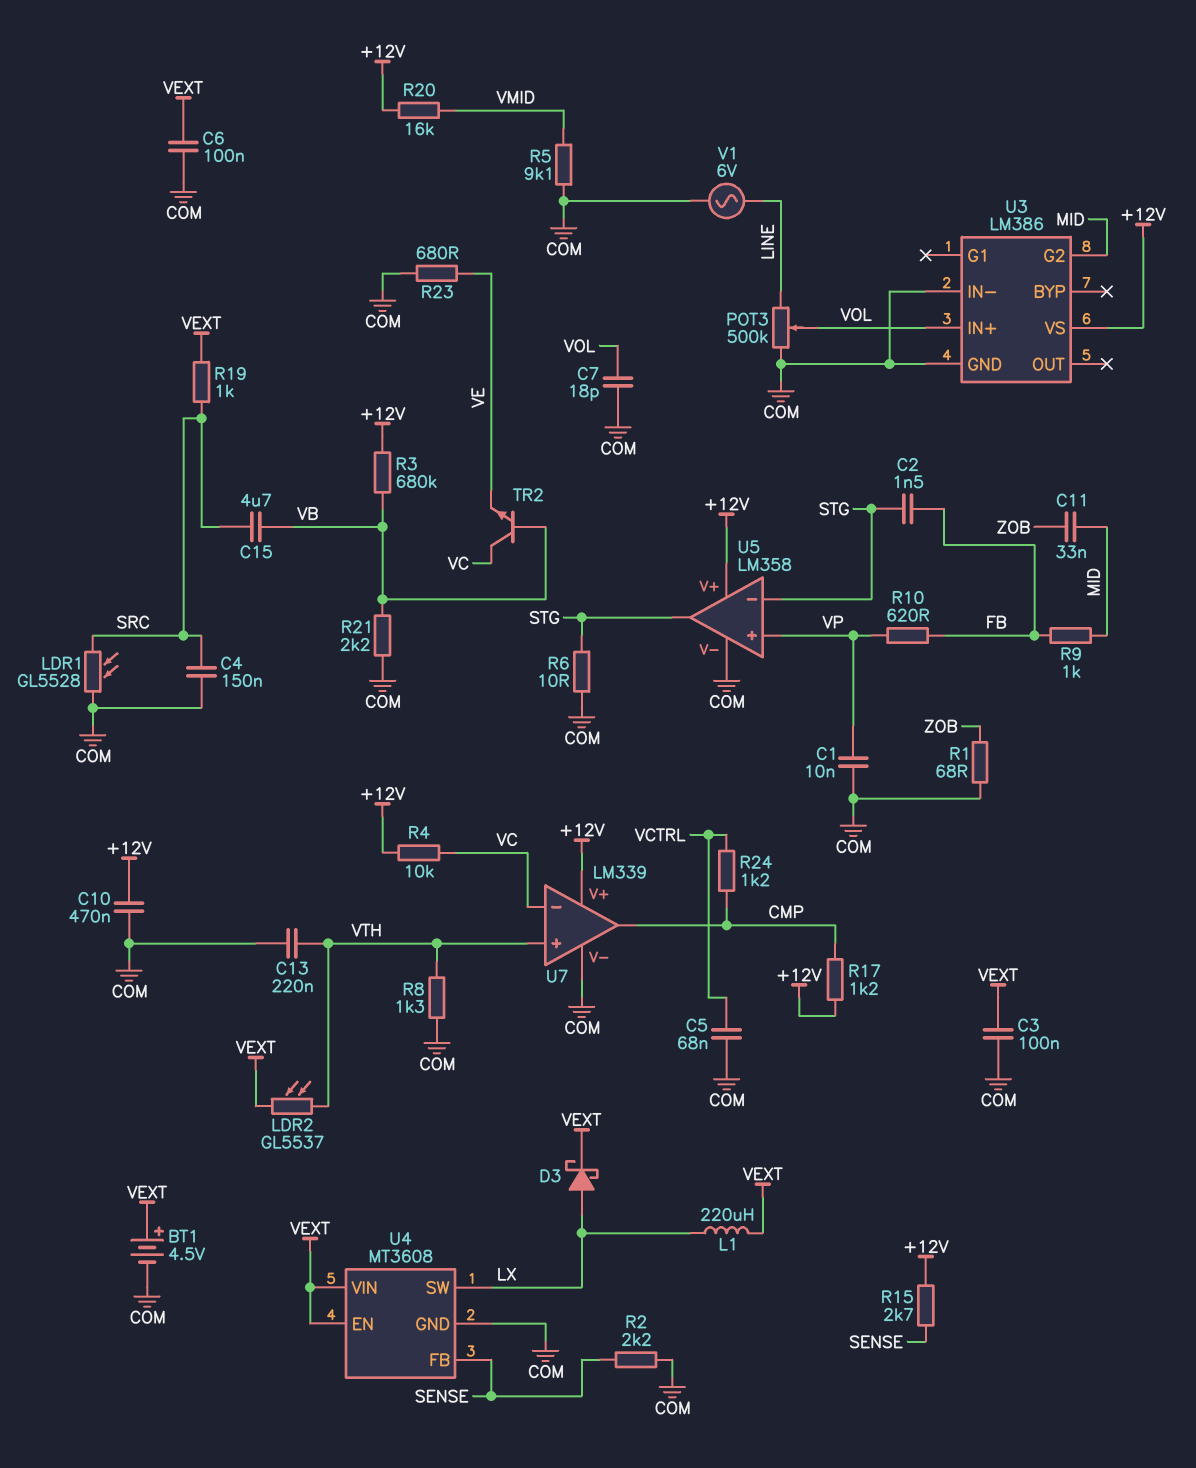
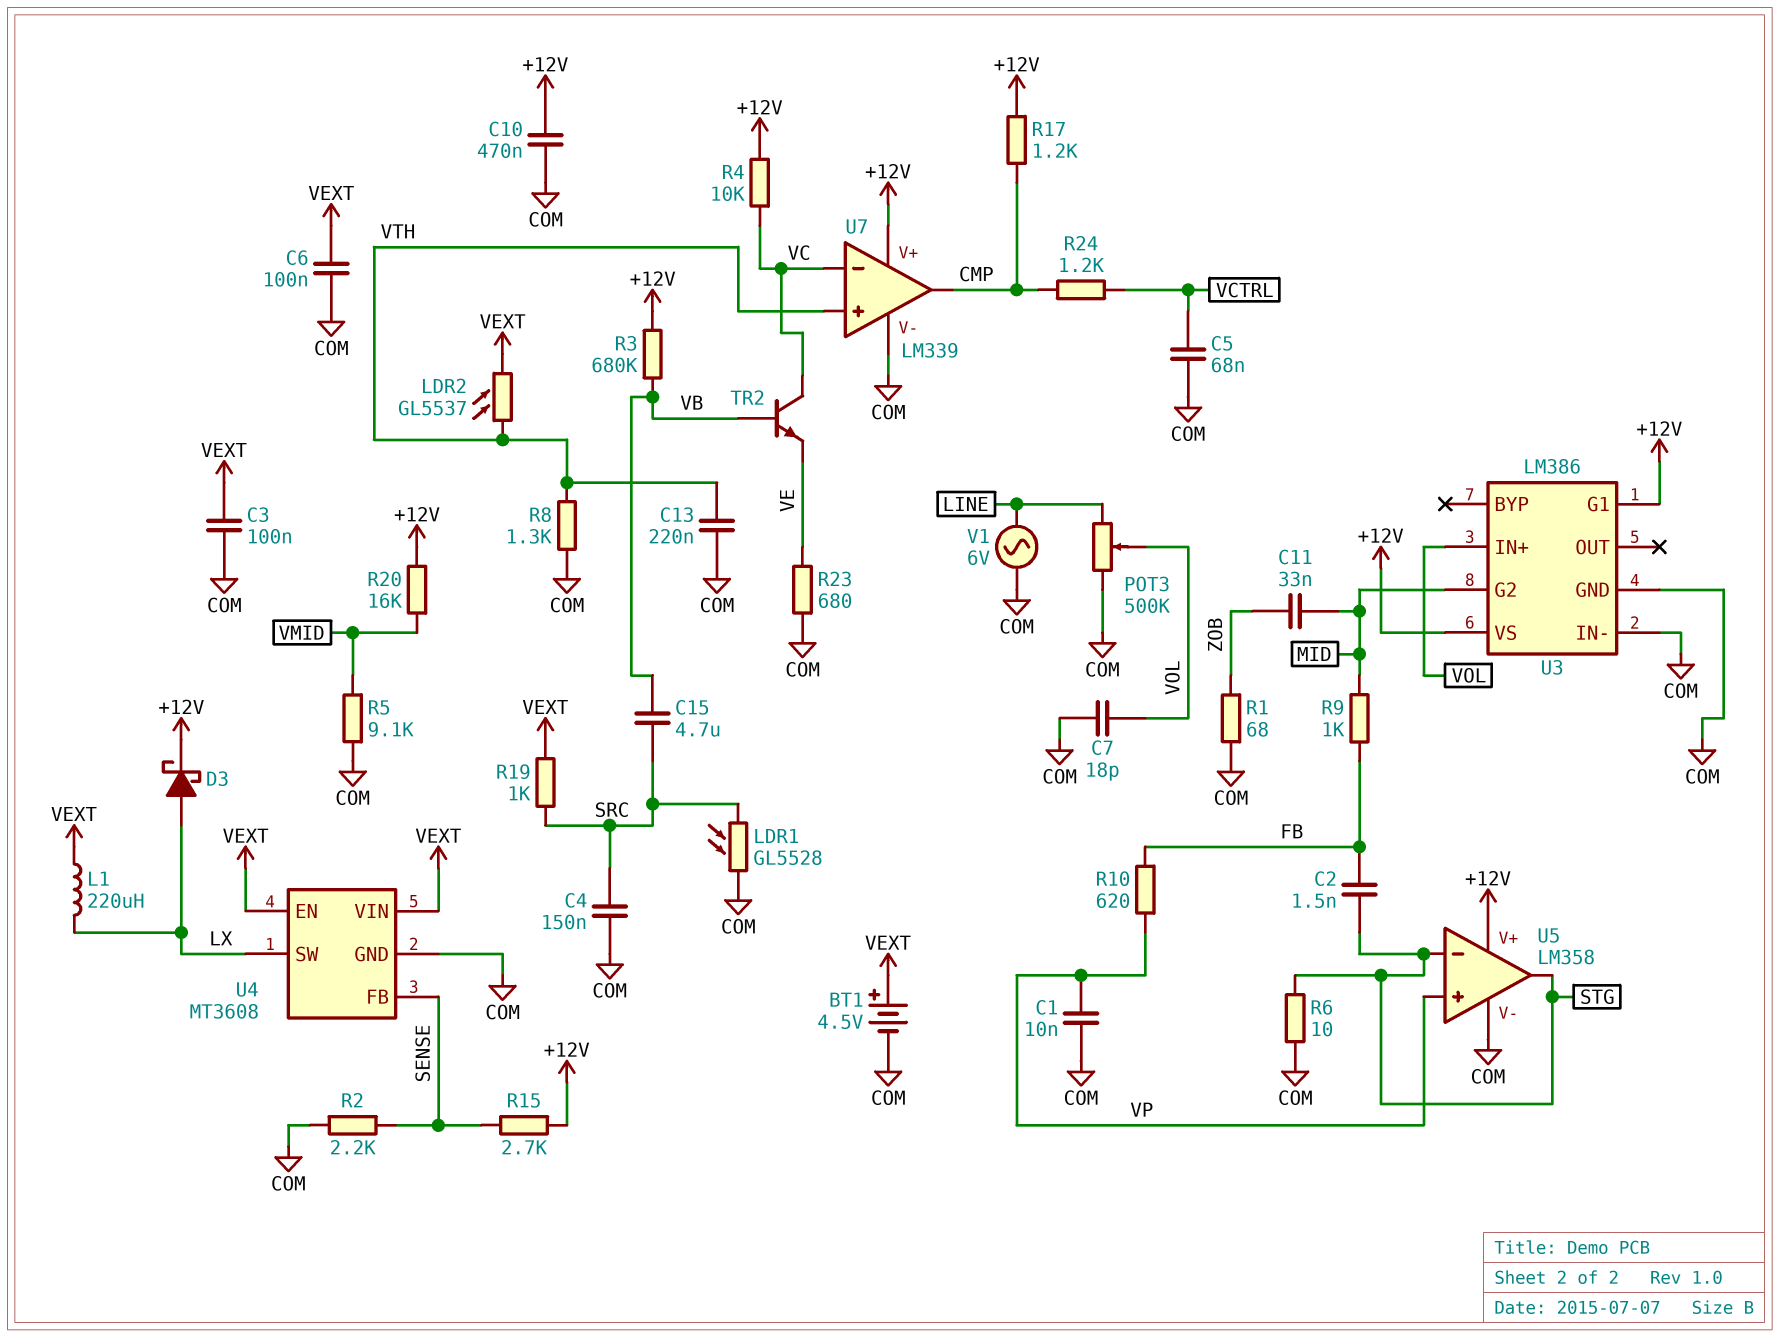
D3: schottky (A LX, K VEXT) -> schottky (A LX, K +12V)
R21: 2.2k (COM, VB) -> none
U3 pin G1: none -> +12V

